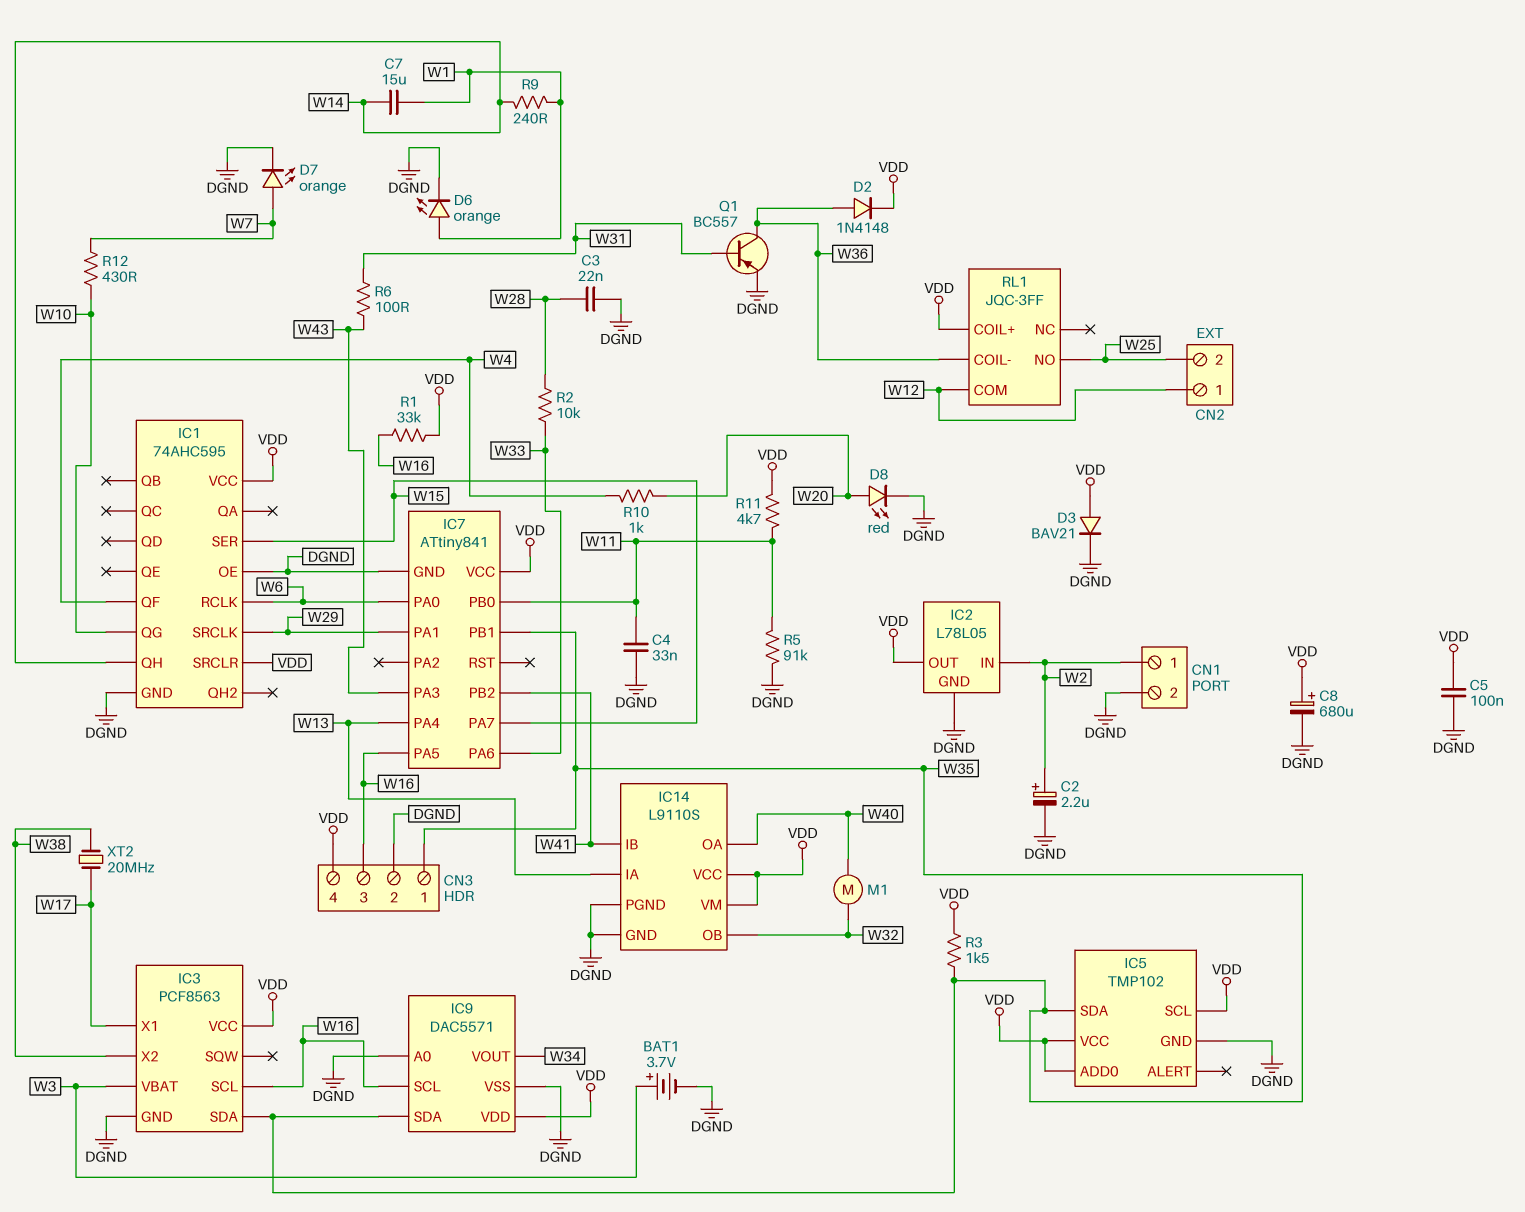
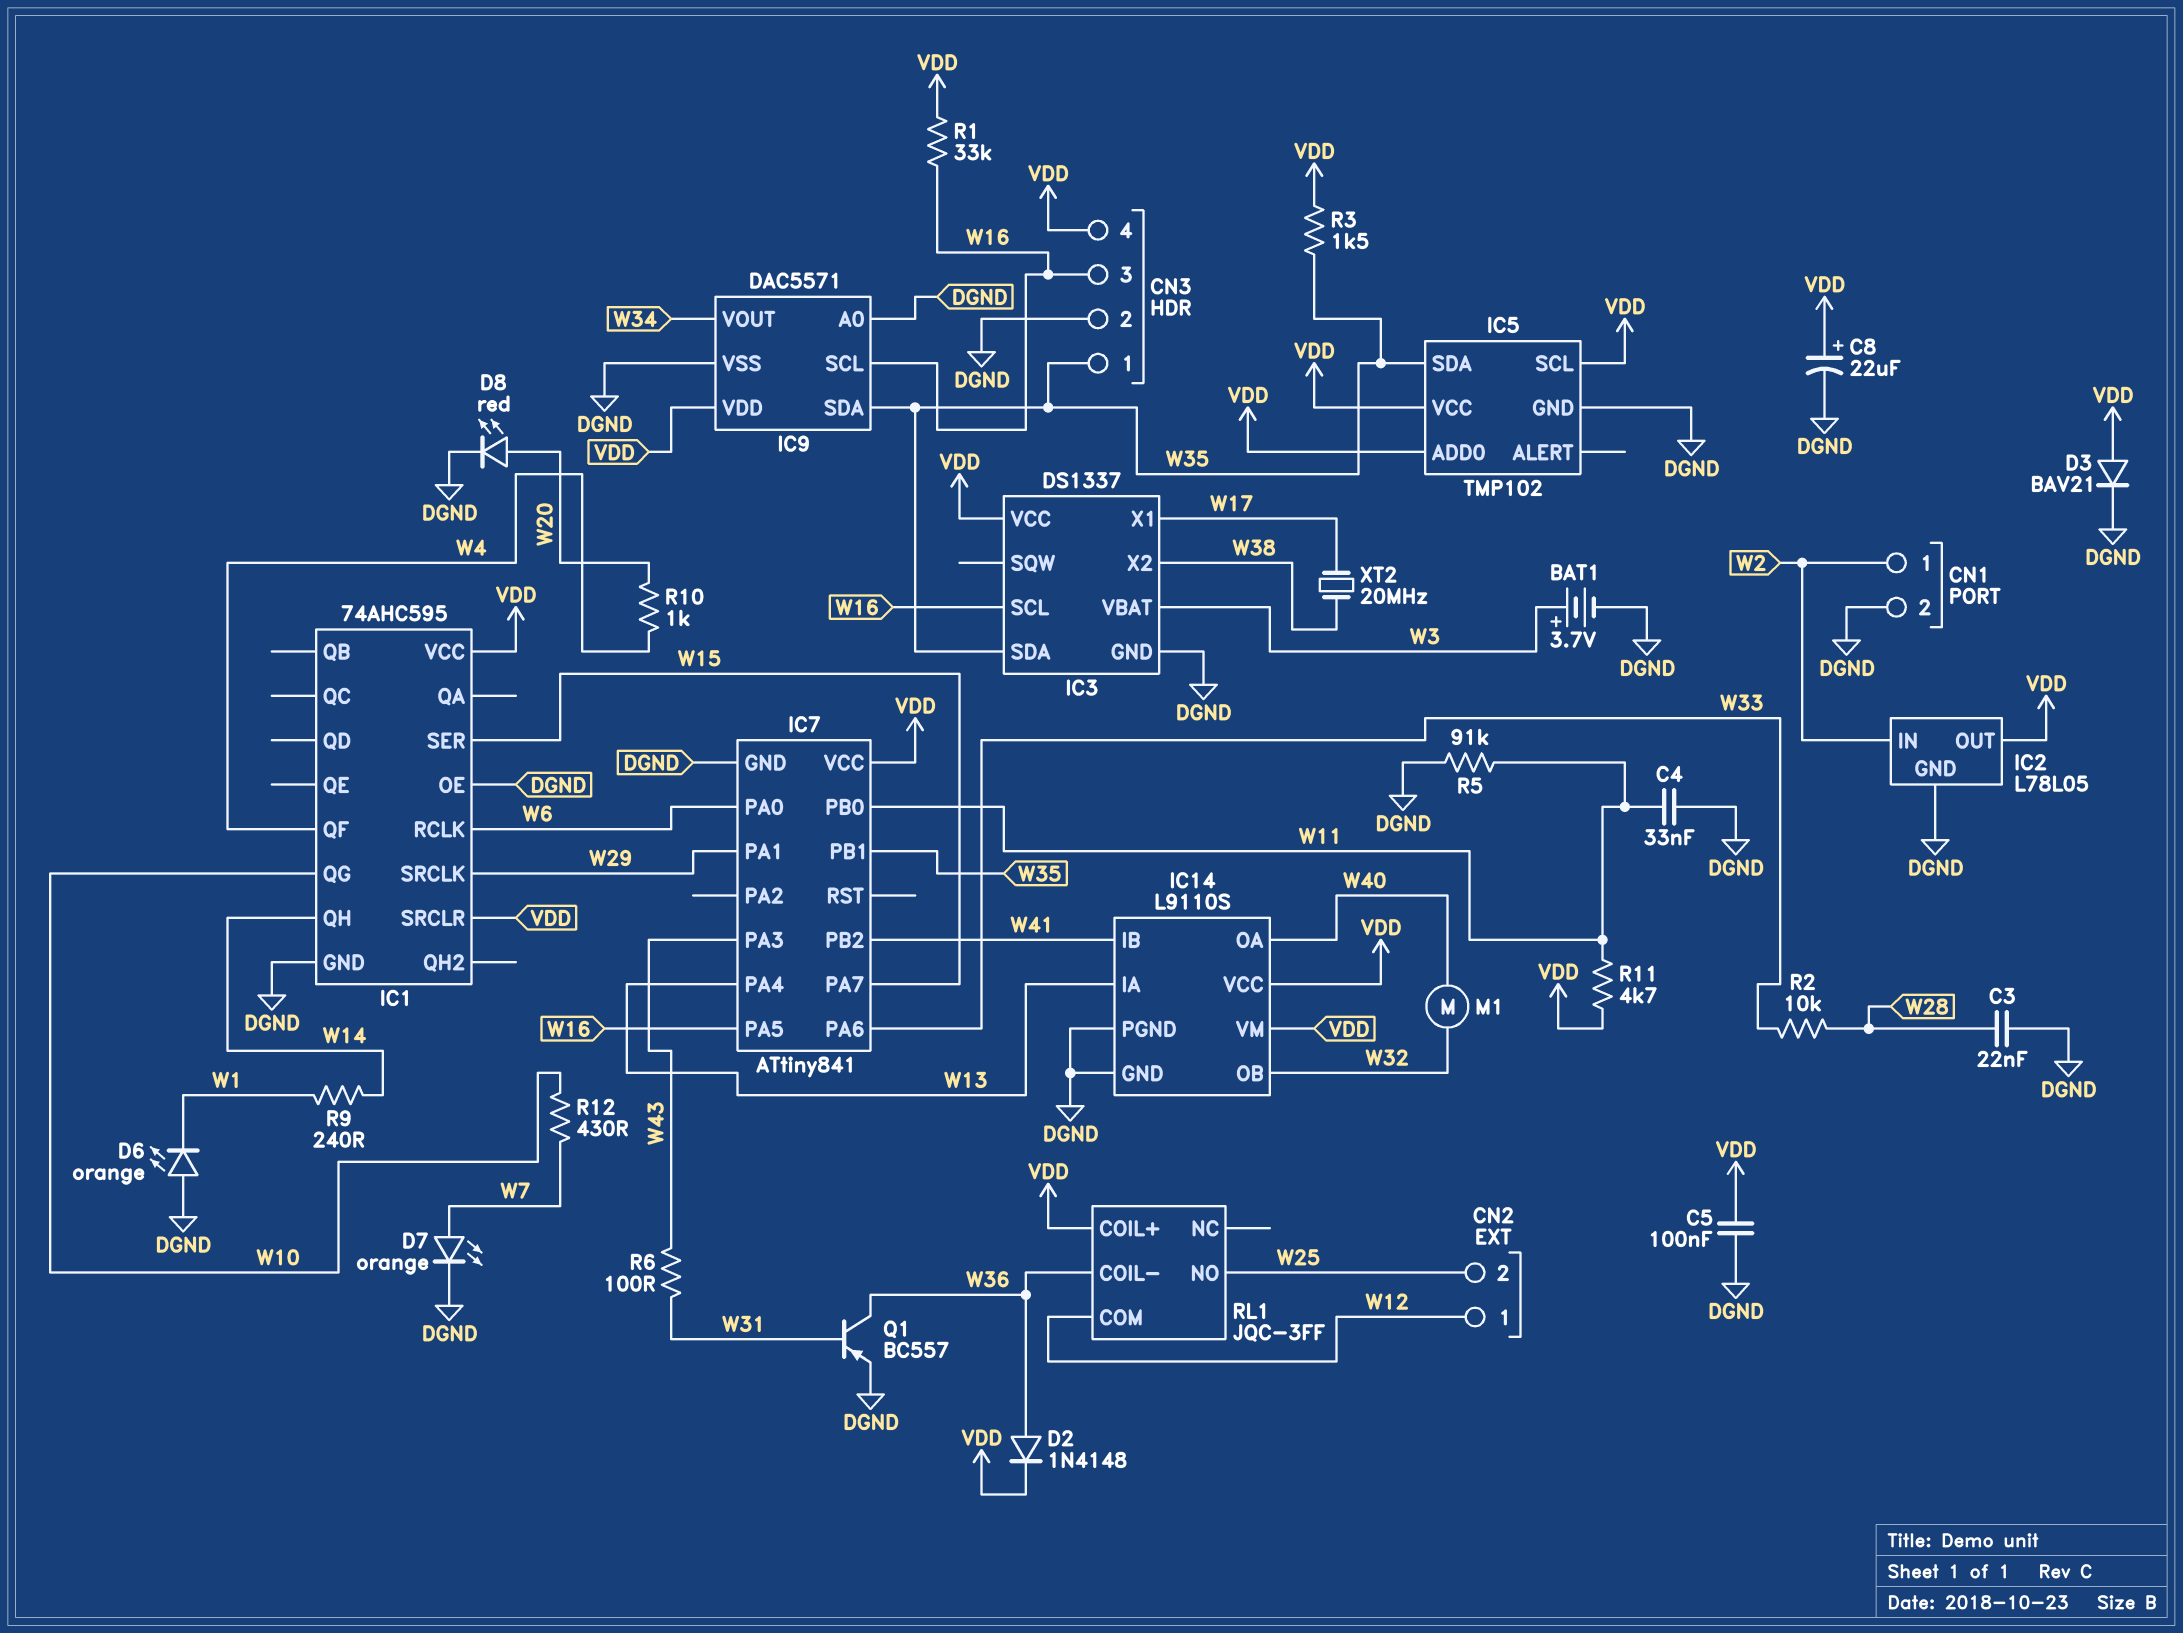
C2: 2.2uF (plus W2, minus DGND) -> none
C7: 15uF (W1, W14) -> none
C8: 680uF (plus VDD, minus DGND) -> 22uF (plus VDD, minus DGND)
D6: LED orange (A W1, K DGND) -> LED orange (A DGND, K W1)
IC3: PCF8563 -> DS1337

